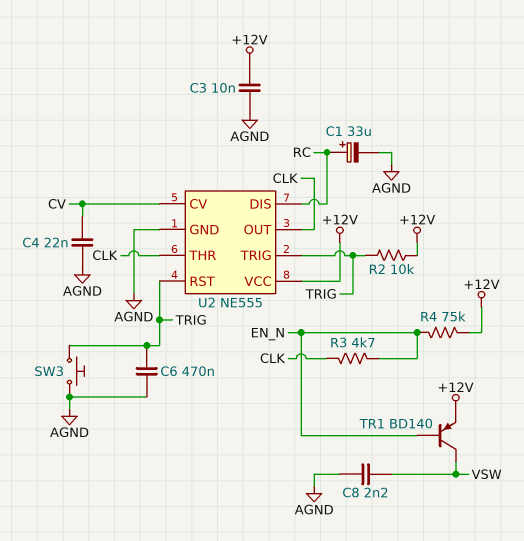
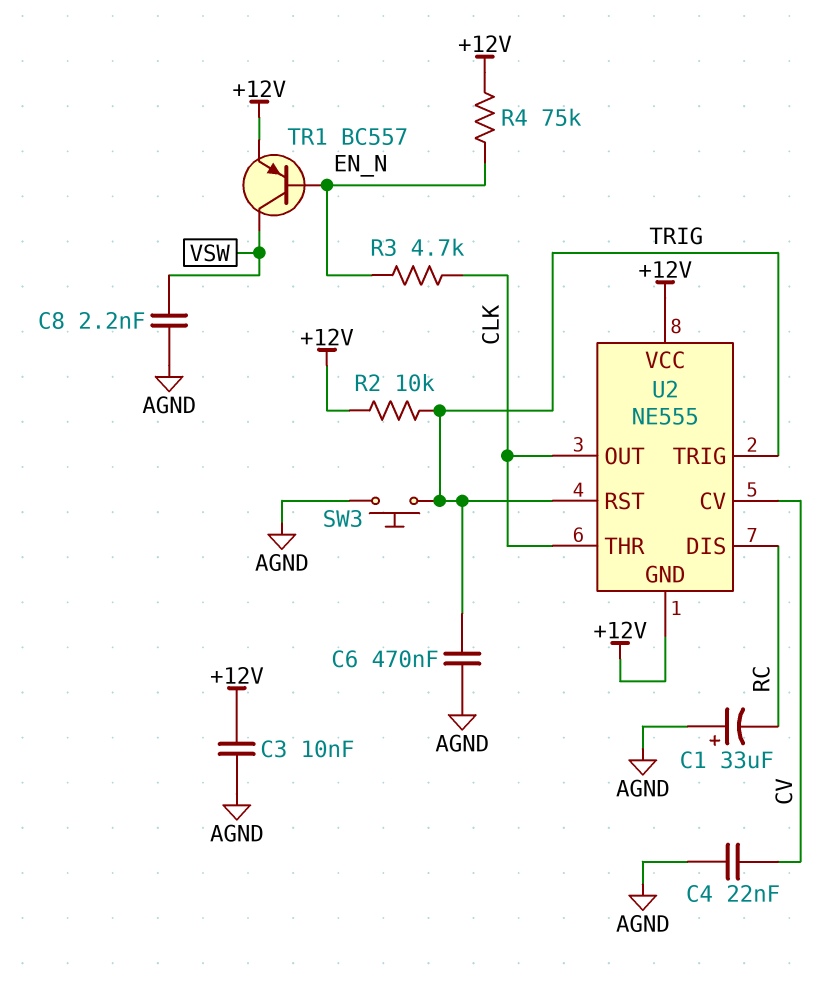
C1: 33uF (plus RC, minus AGND) -> 33uF (plus AGND, minus RC)
TR1: PNP BD140 (B EN_N, C VSW, E +12V) -> PNP BC557 (B EN_N, C VSW, E +12V)
U2 pin GND: AGND -> +12V

